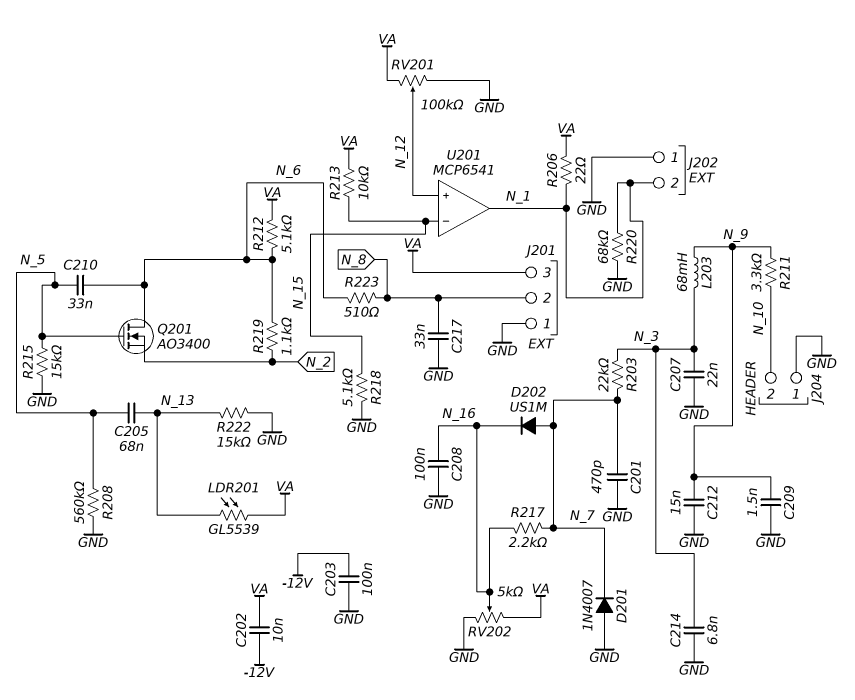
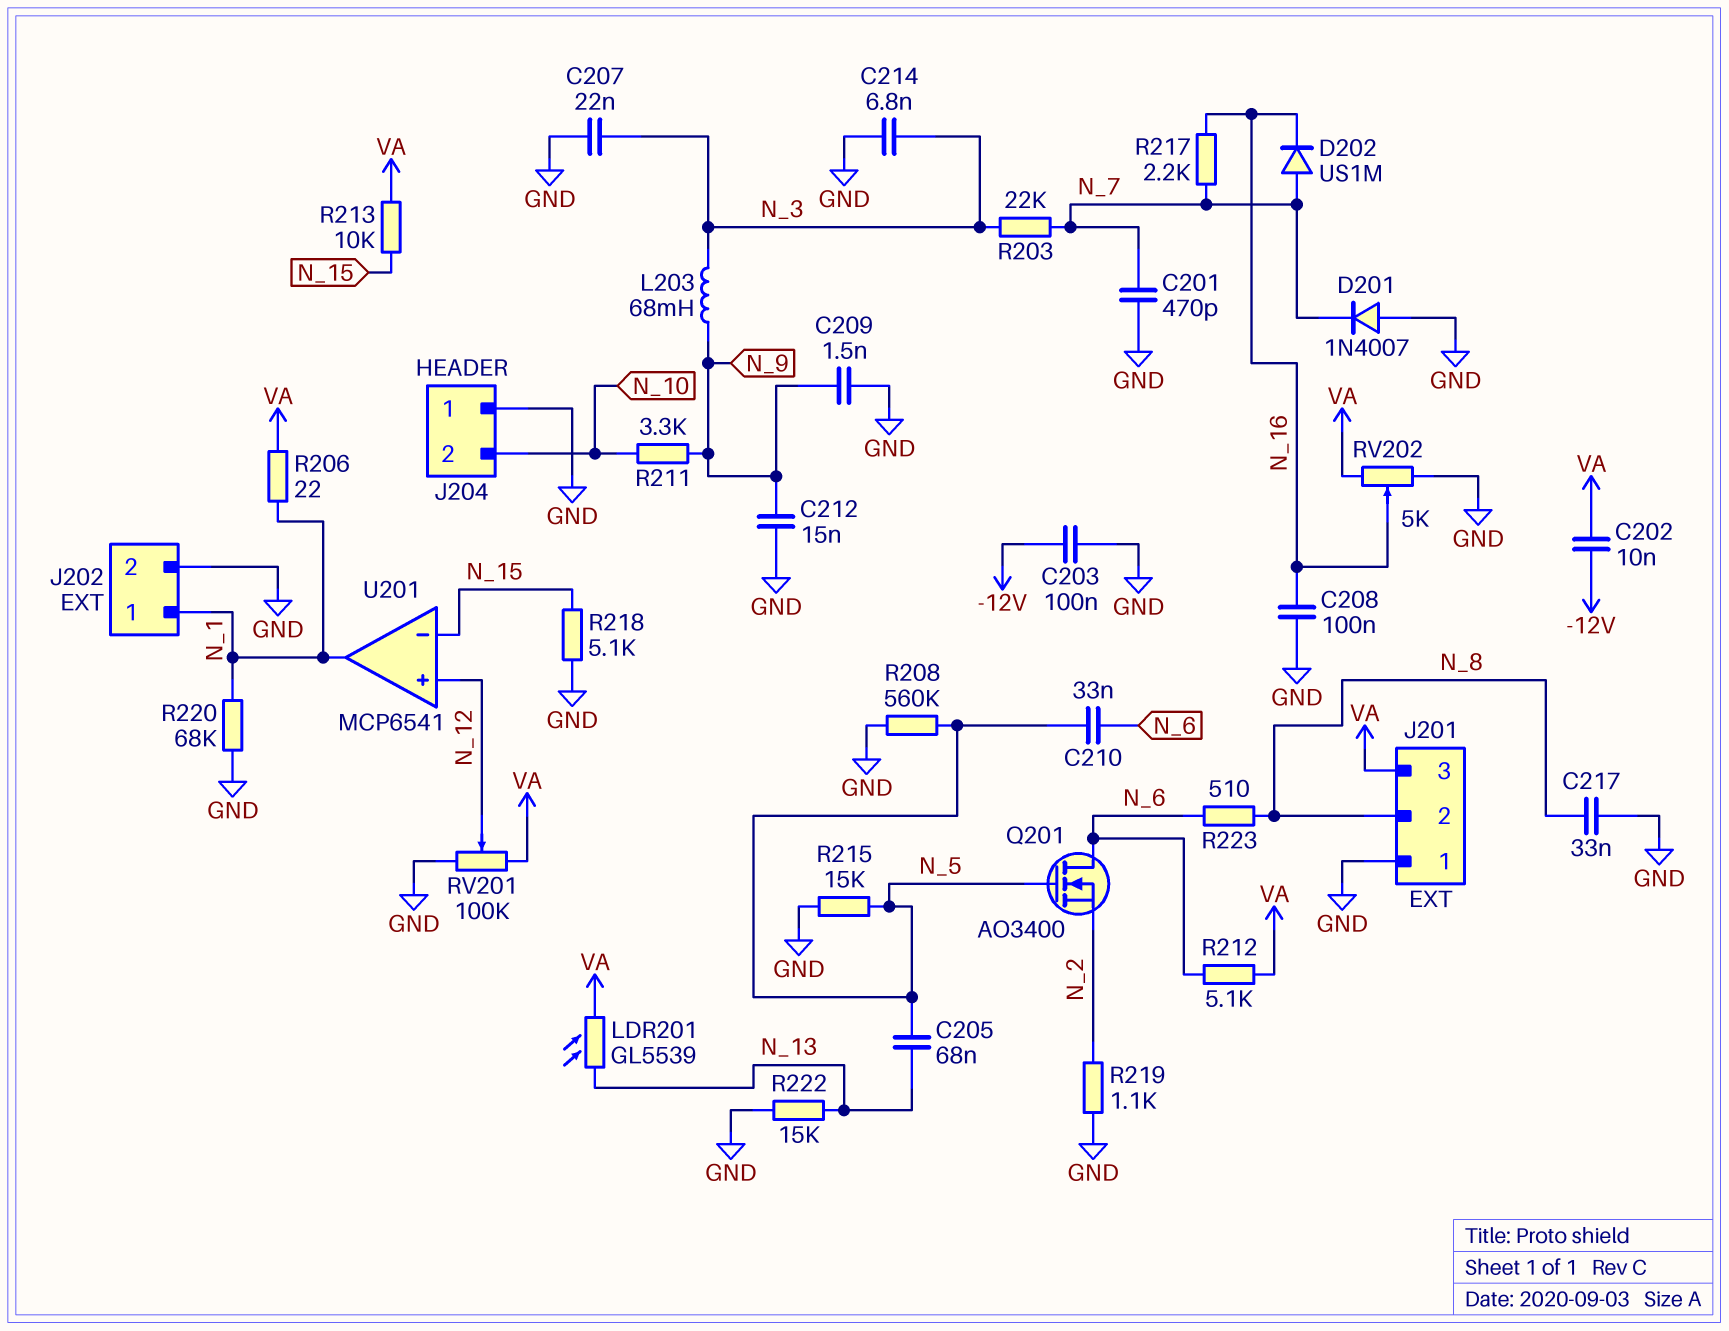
J202 pin 1: GND -> N_1
J202 pin 2: N_1 -> GND
R219: 1.1k (N_2, N_6) -> 1.1k (GND, N_2)

